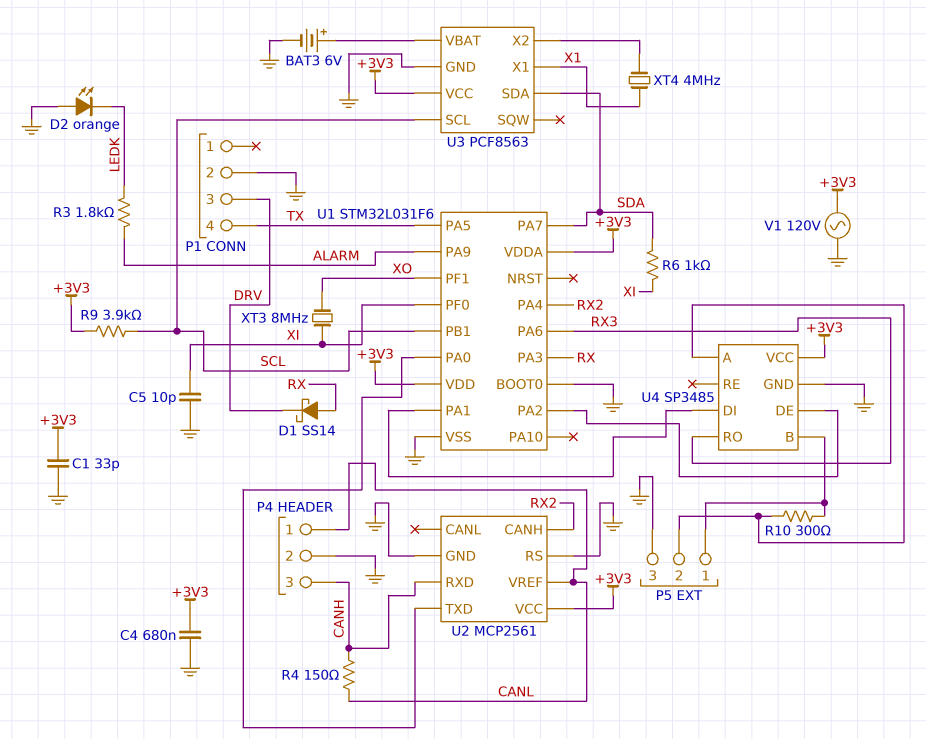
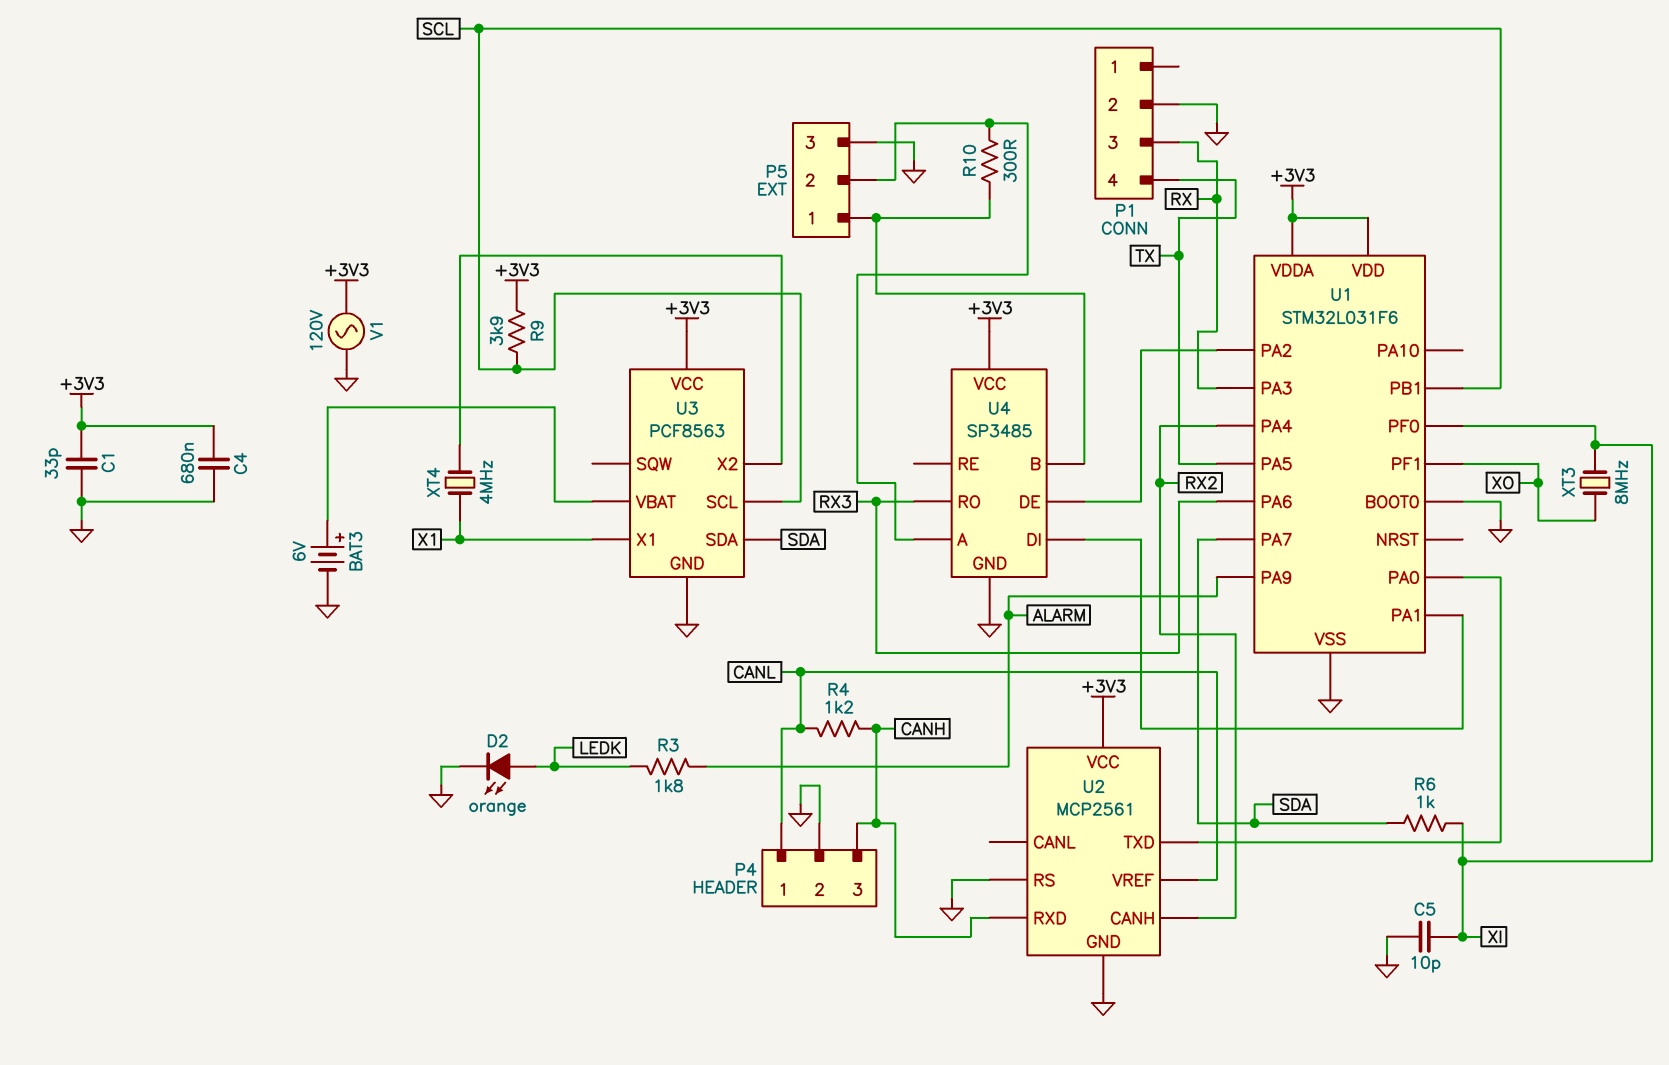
D1: schottky SS14 (A RX, K DRV) -> none
D2: LED orange (A GND, K LEDK) -> LED orange (A LEDK, K GND)
P1 pin 3: DRV -> RX
R4: 150 (CANH, CANL) -> 1.2k (CANH, CANL)

